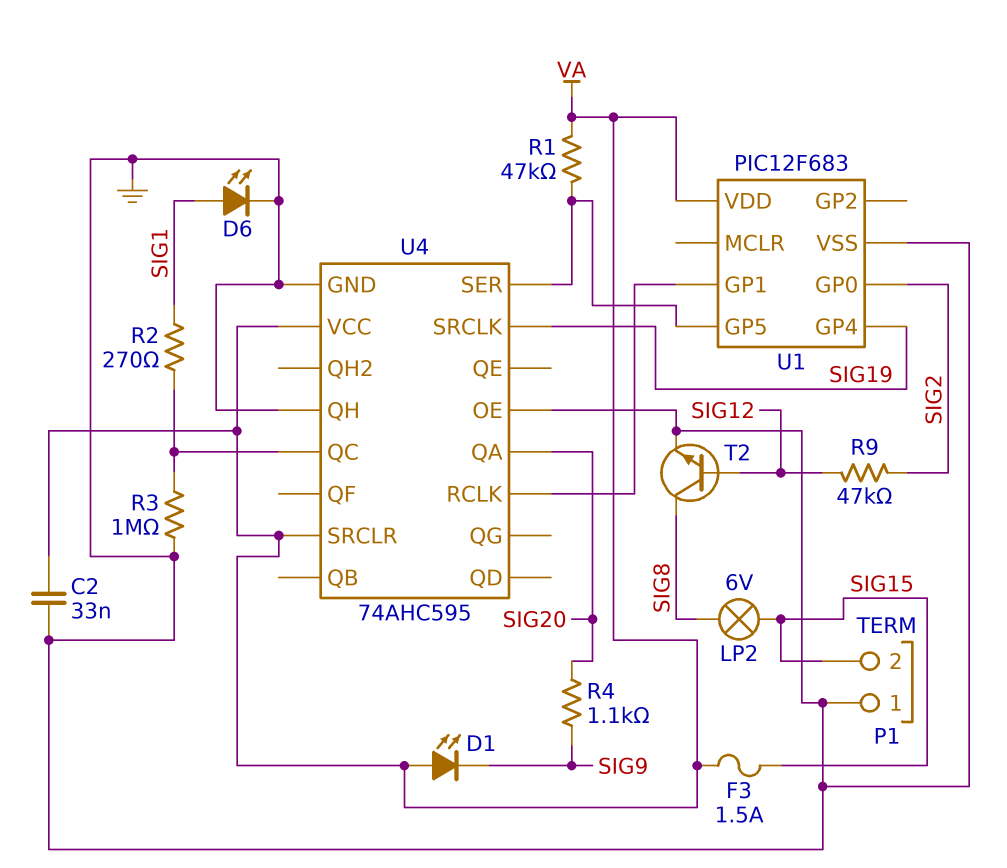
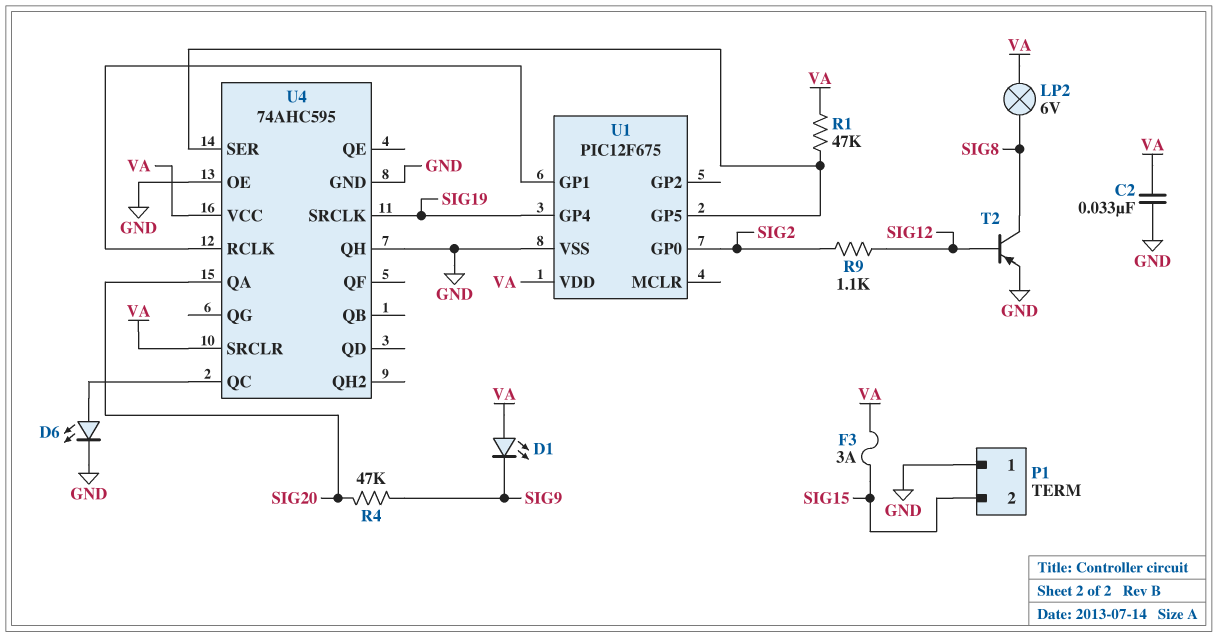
D6: LED (A SIG1, K GND) -> LED (A U4/QC, K GND)
F3: 1.5A (SIG15, VA) -> 3A (SIG15, VA)
LP2: lamp 6V (SIG8, SIG15) -> lamp 6V (SIG8, VA)
R2: 270 (SIG1, U4/QC) -> none
R3: 1M (GND, U4/QC) -> none
R4: 1.1k (SIG9, SIG20) -> 47k (SIG9, SIG20)
R9: 47k (SIG2, SIG12) -> 1.1k (SIG2, SIG12)
T2: NPN (B SIG12, C SIG8, E GND) -> PNP (B SIG12, C SIG8, E GND)
U1: PIC12F683 -> PIC12F675

